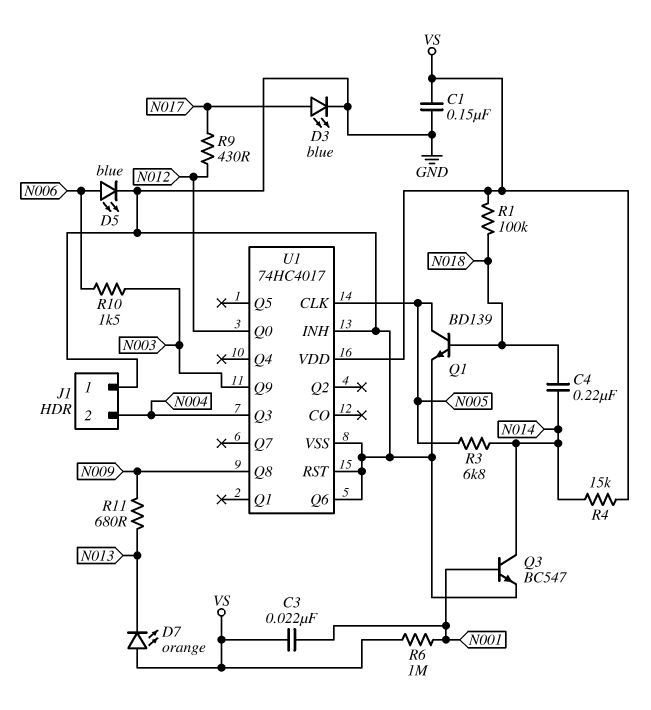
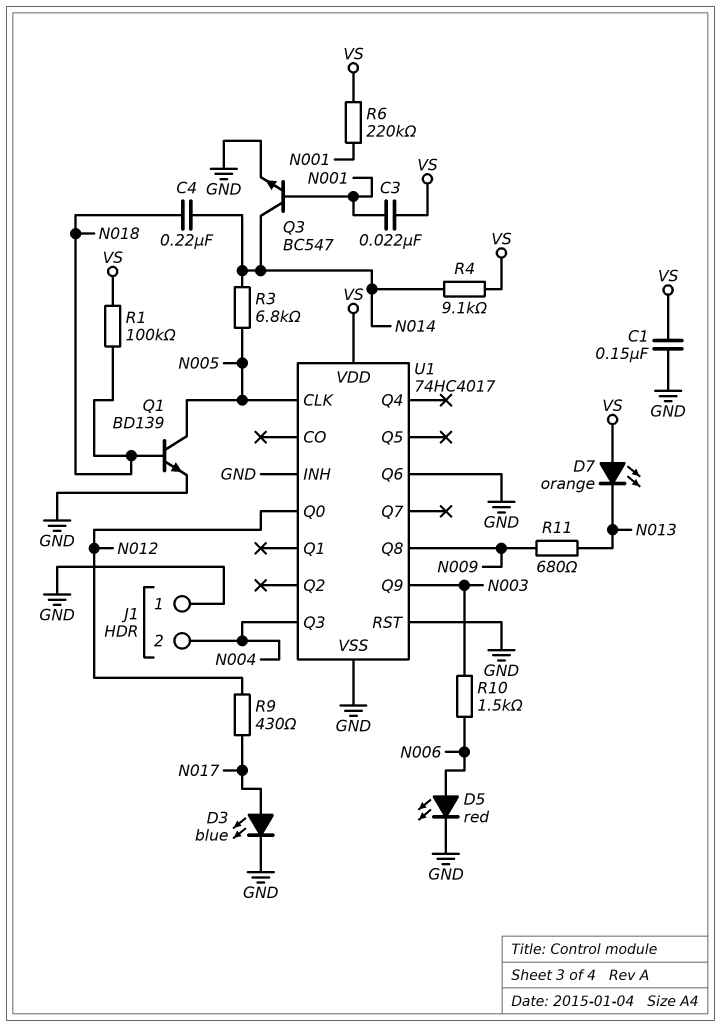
D5: LED blue (A N006, K GND) -> LED red (A N006, K GND)
R4: 15k (N014, VS) -> 9.1k (N014, VS)
R6: 1M (N001, VS) -> 220k (N001, VS)

